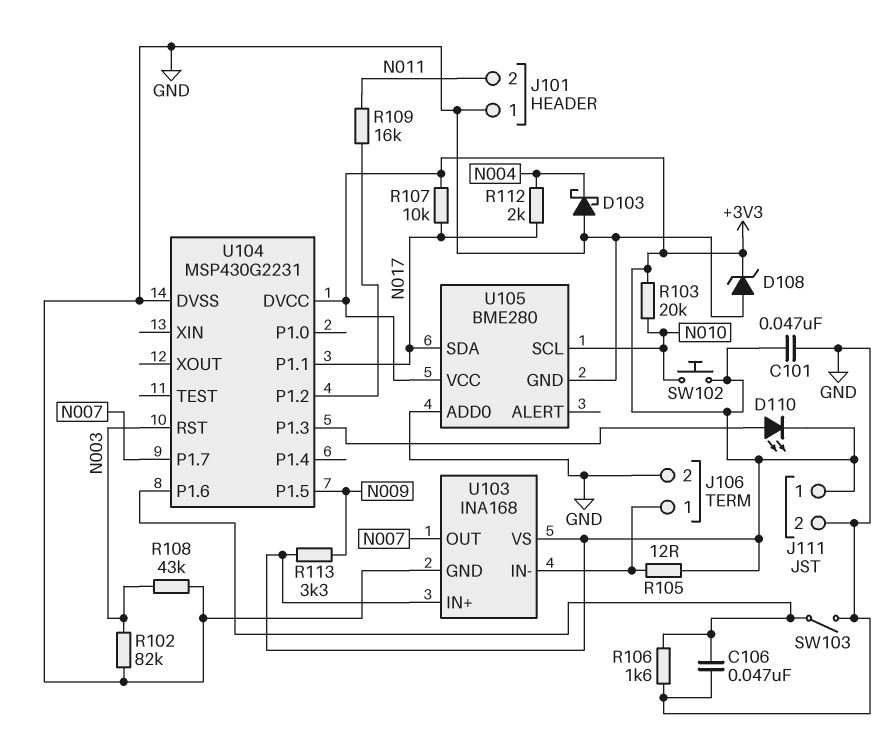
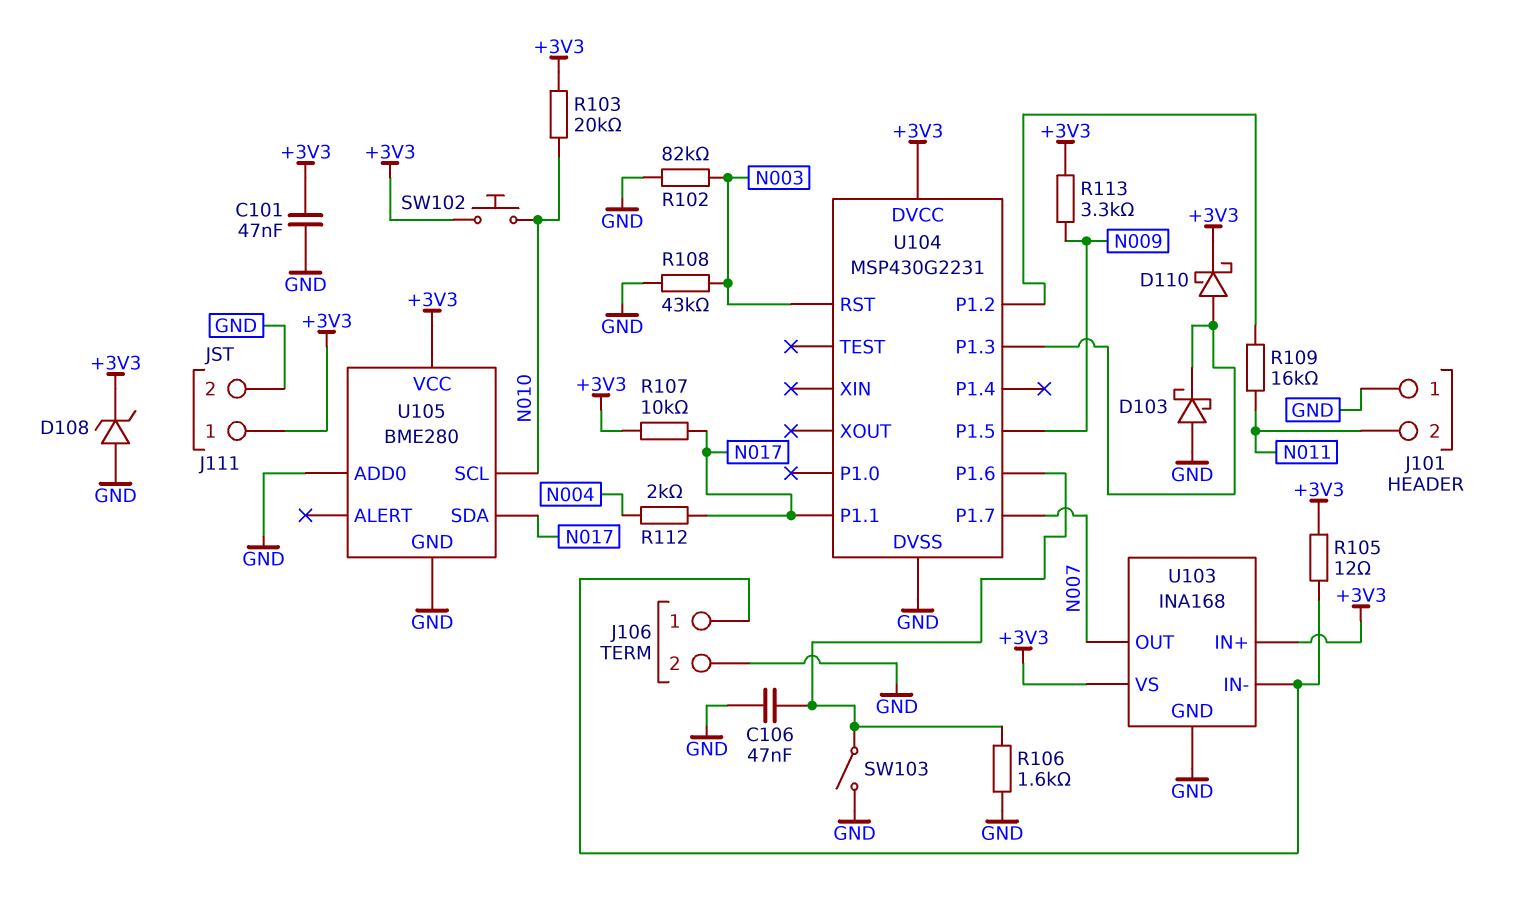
D103: schottky (A GND, K N004) -> schottky (A GND, K U104/P1.3)
D110: LED (A U104/P1.3, K +3V3) -> schottky (A U104/P1.3, K +3V3)

